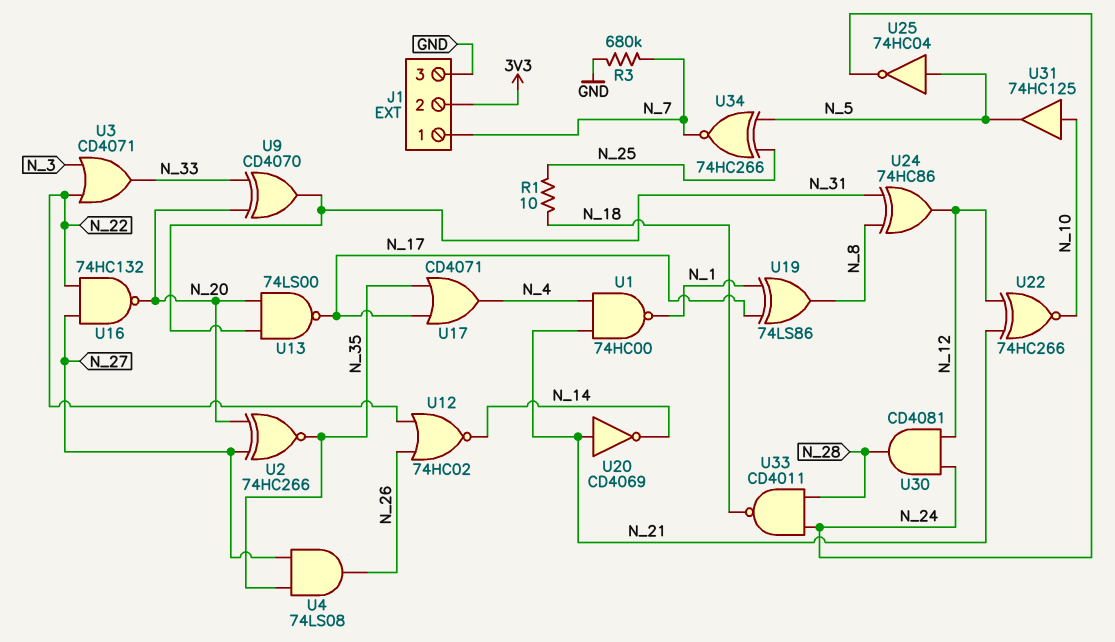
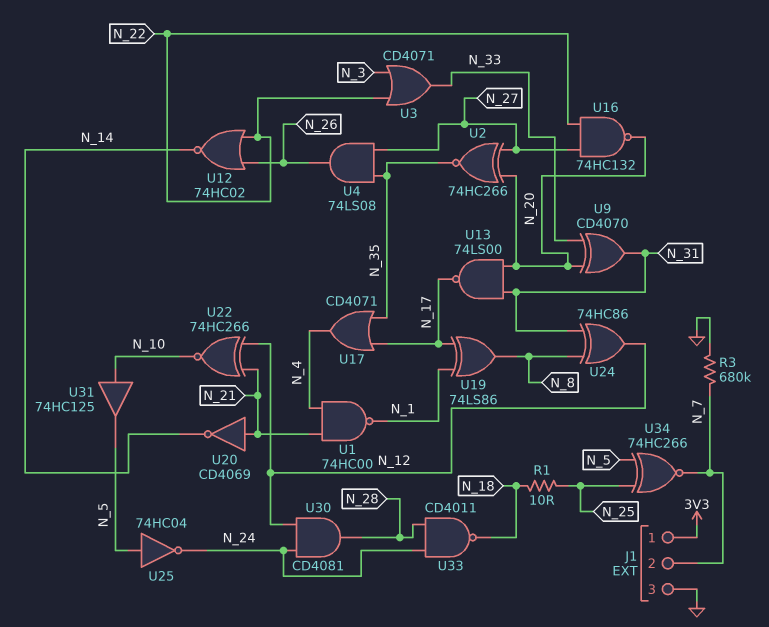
J1 pin 1: N_7 -> 3V3
J1 pin 2: 3V3 -> N_7

